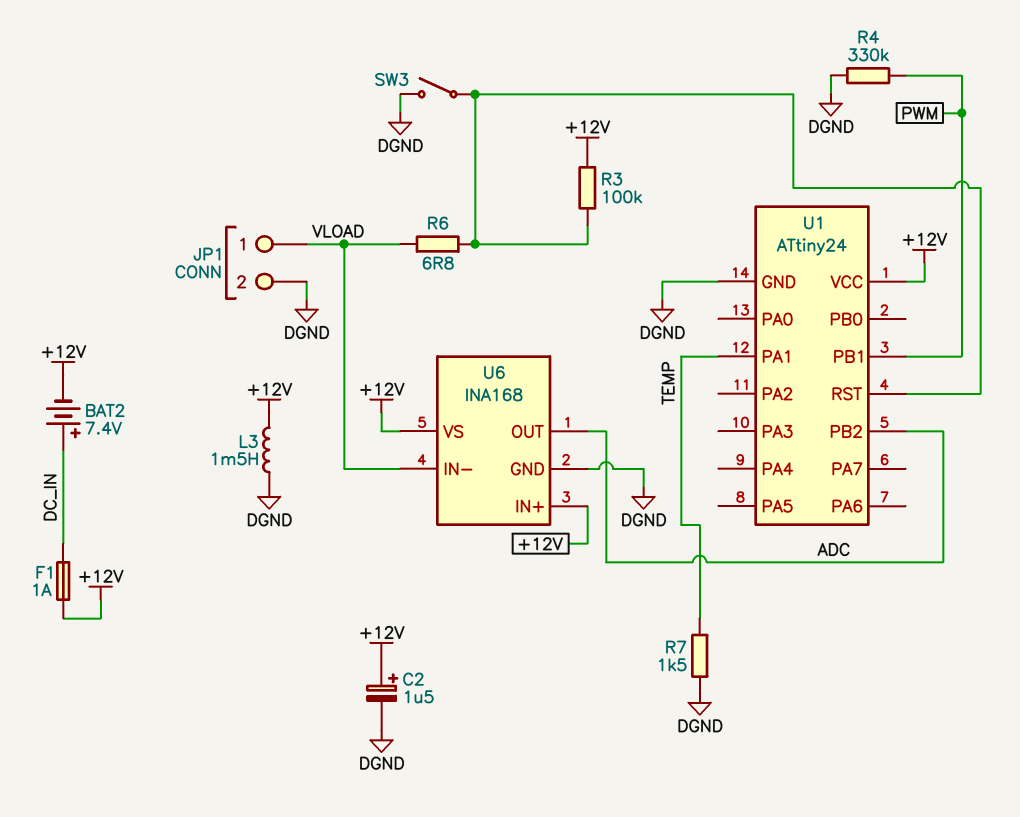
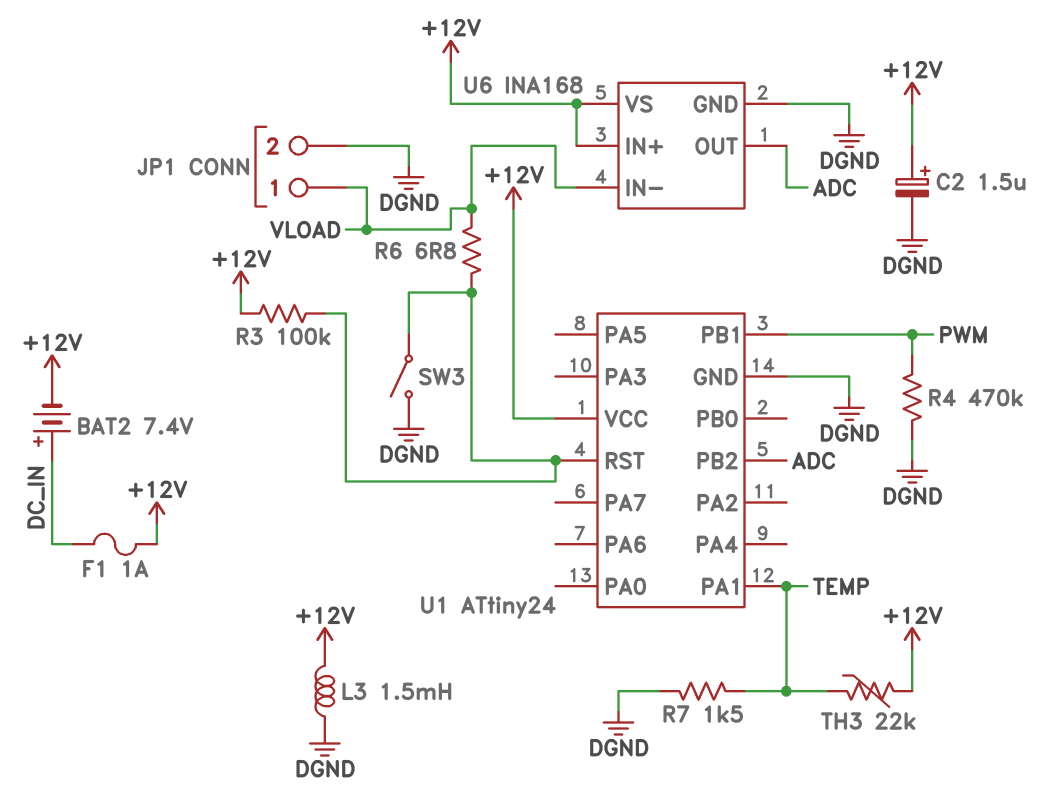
R4: 330k (DGND, PWM) -> 470k (DGND, PWM)
TH3: none -> 22k (+12V, TEMP)

